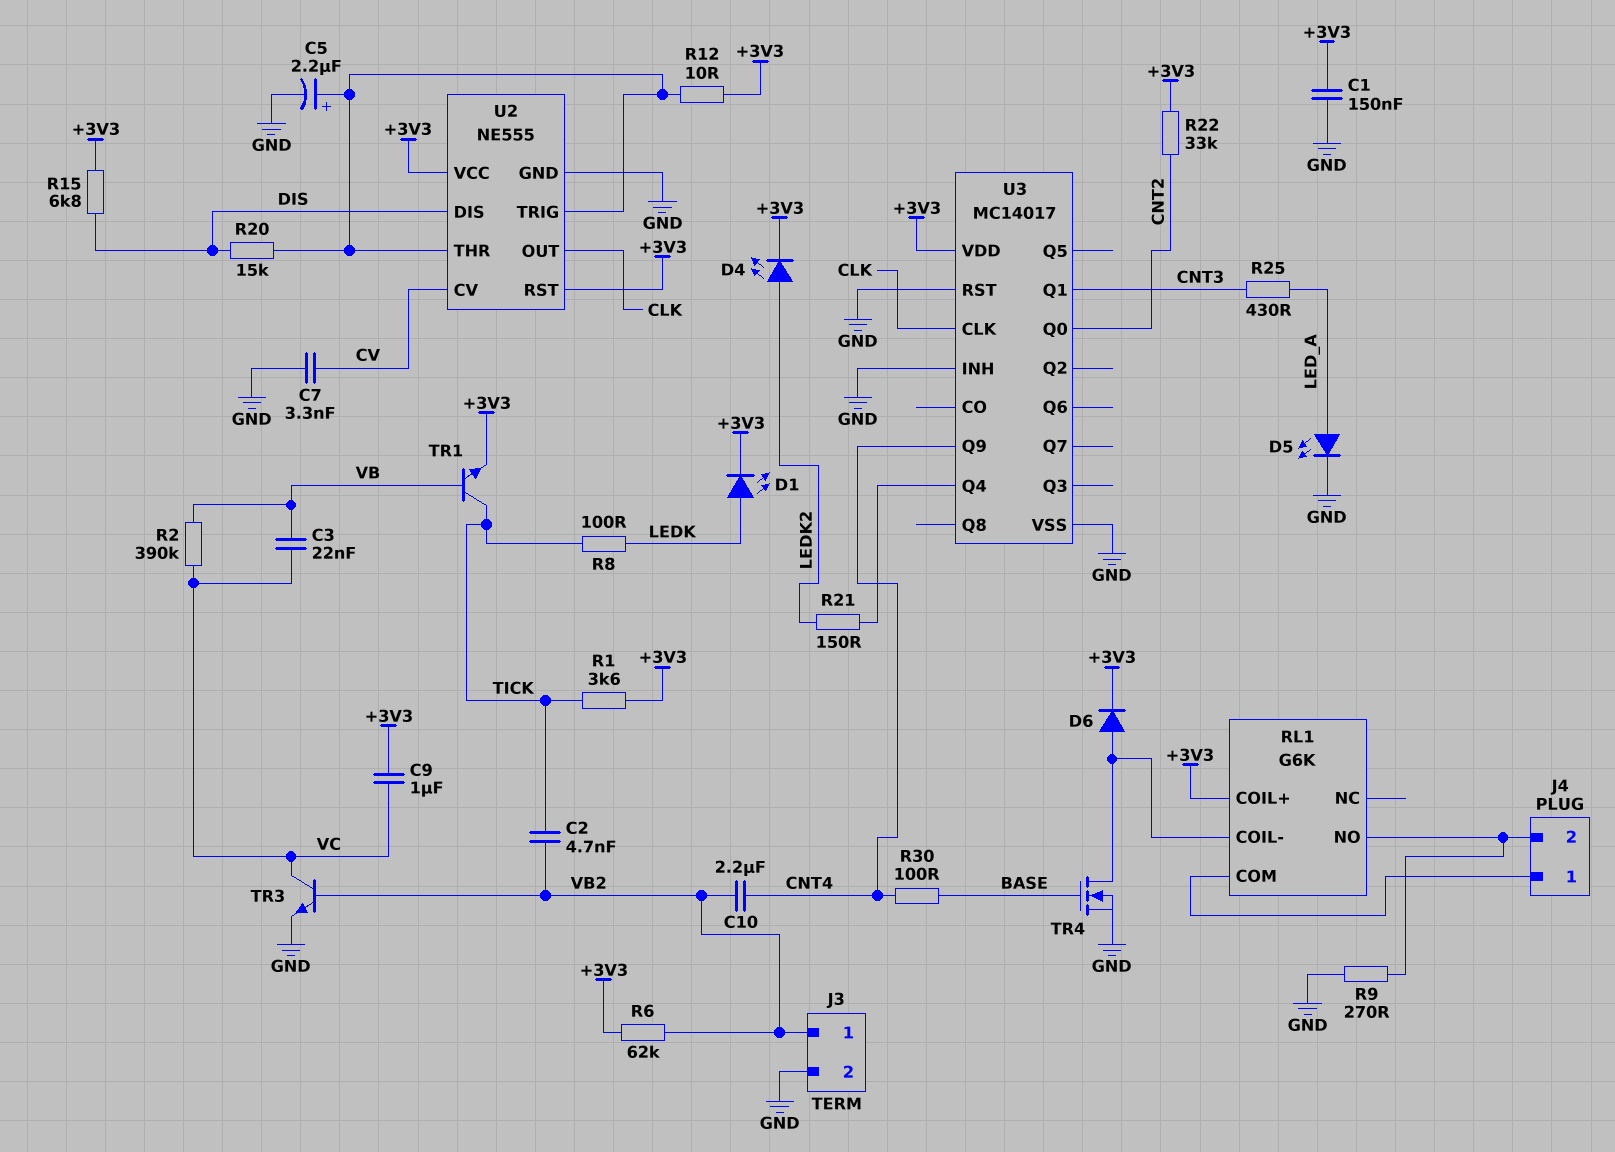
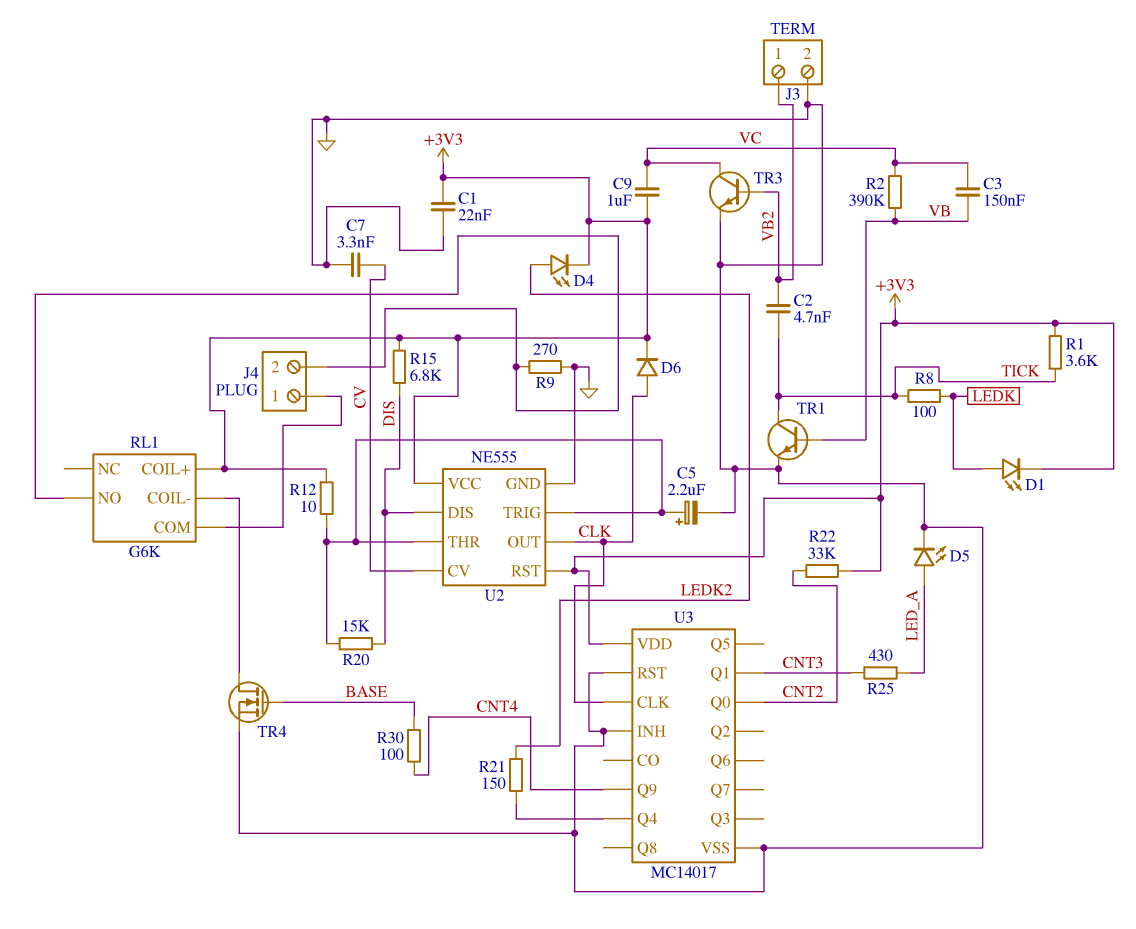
C1: 150nF (+3V3, GND) -> 22nF (+3V3, GND)
C3: 22nF (VB, VC) -> 150nF (VB, VC)
C10: 2.2uF (CNT4, VB2) -> none
D6: diode (A RL1/COIL-, K +3V3) -> diode (A CLK, K +3V3)
R6: 62k (+3V3, VB2) -> none
TR1: NPN (B VB, C TICK, E +3V3) -> NPN (B VB, C TICK, E GND)

